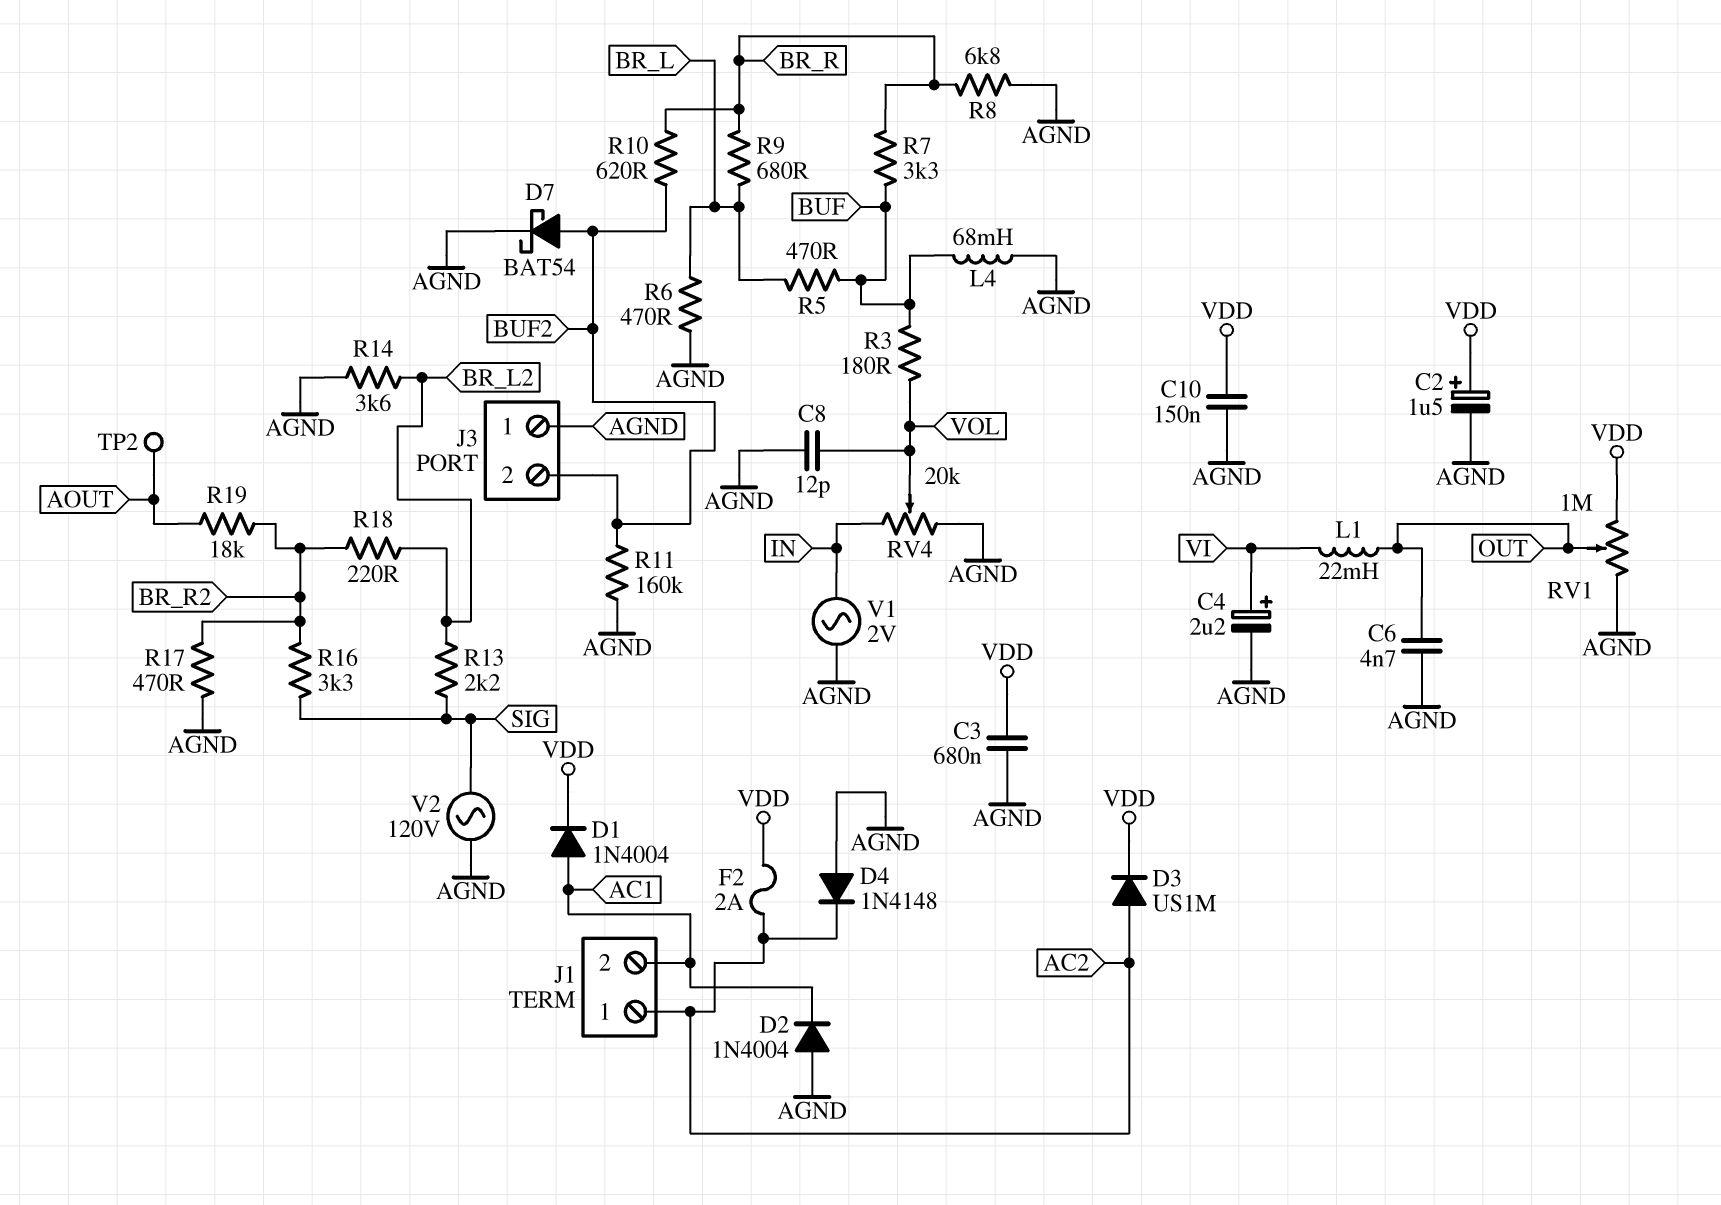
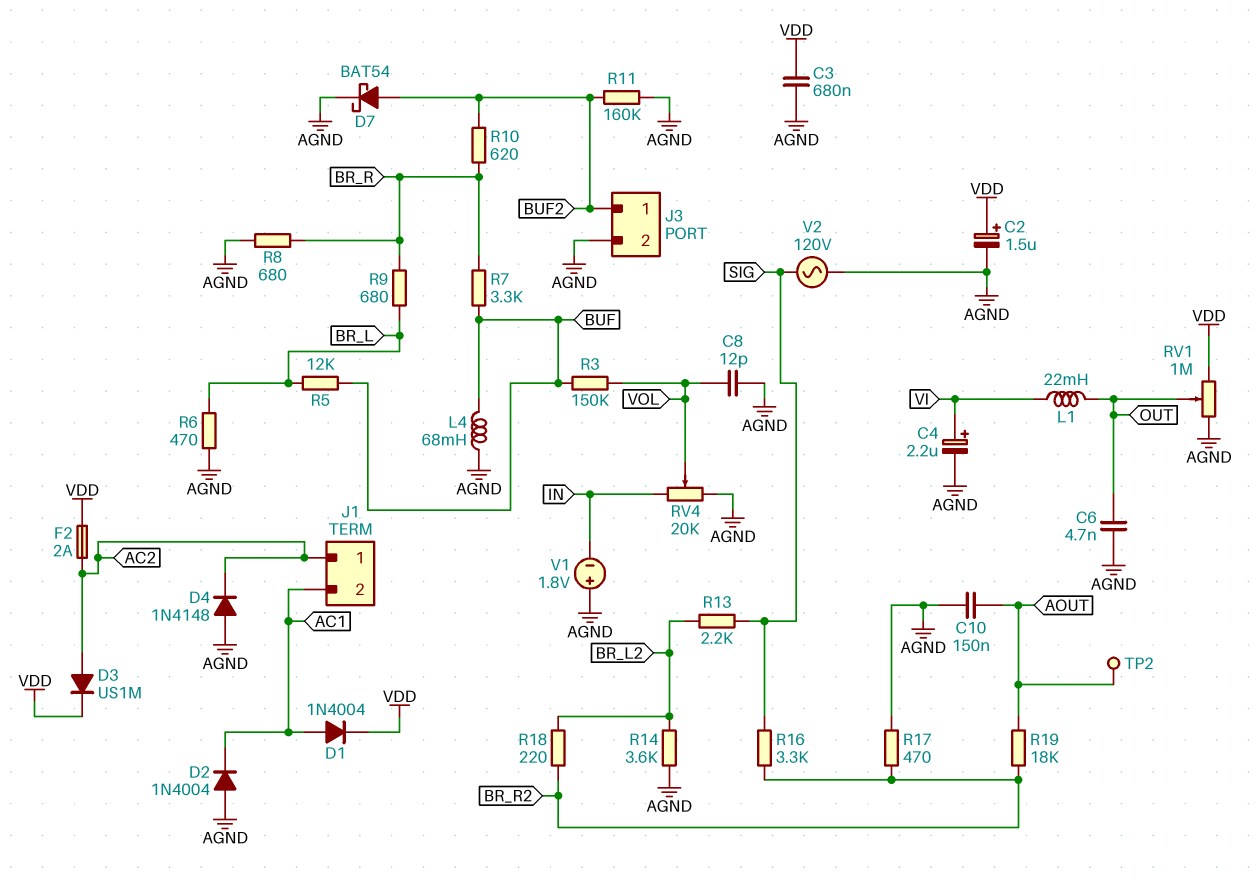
C10: 150nF (AGND, VDD) -> 150nF (AGND, AOUT)
J3 pin 1: AGND -> BUF2
J3 pin 2: BUF2 -> AGND
R3: 180 (BUF, VOL) -> 150k (BUF, VOL)
R5: 470 (BR_L, BUF) -> 12k (BR_L, BUF)
R8: 6.8k (AGND, BR_R) -> 680 (AGND, BR_R)
V1: AC 2V (AGND, IN) -> 1.8V (plus AGND, minus IN)

